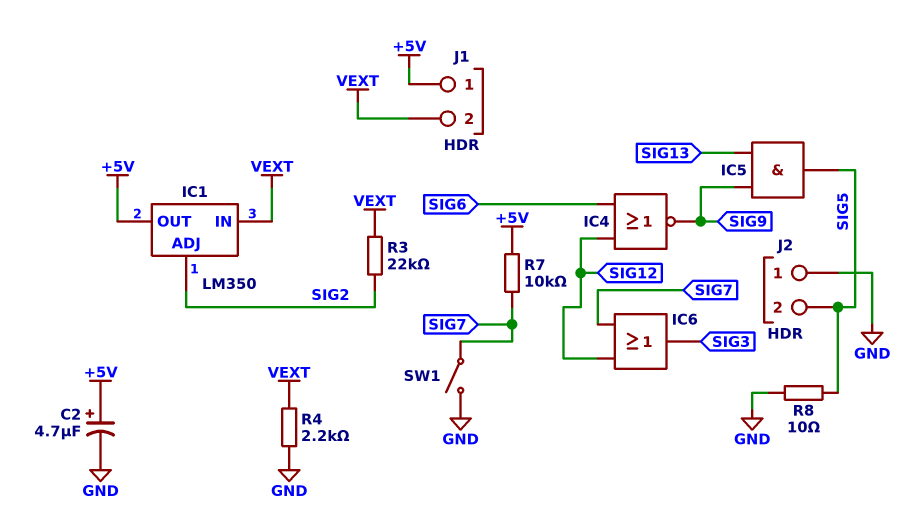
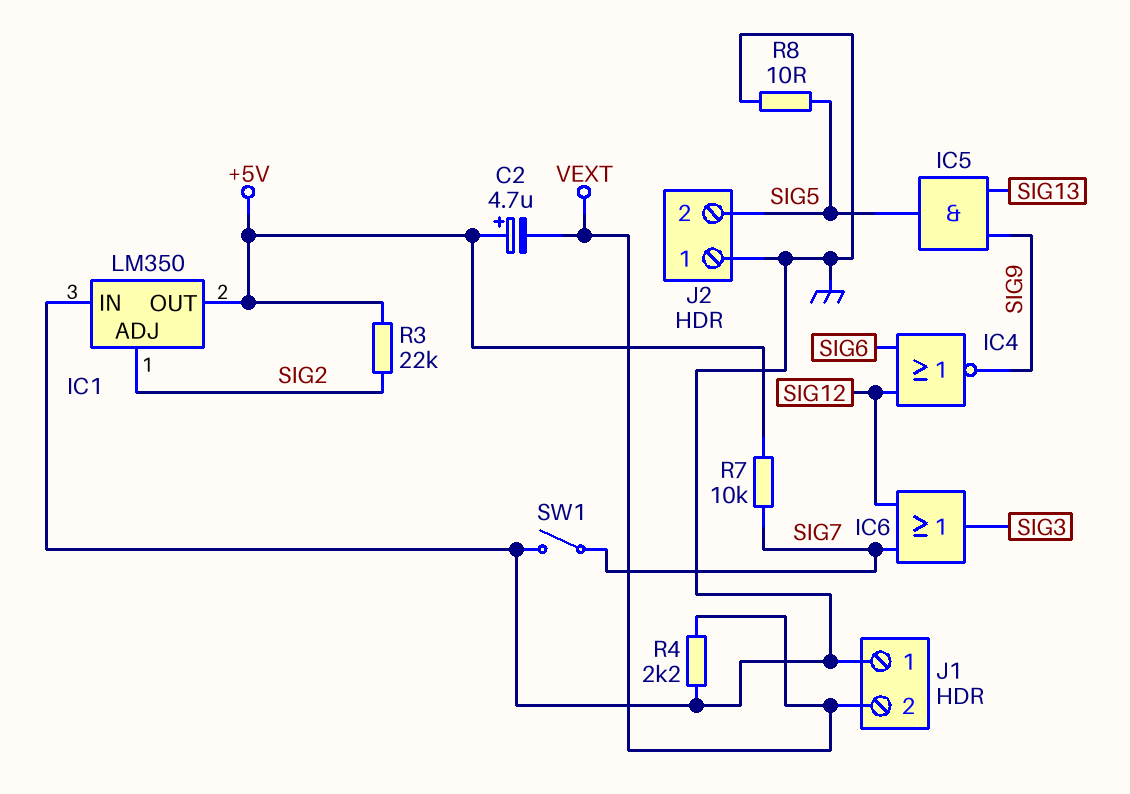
C2: 4.7uF (plus +5V, minus GND) -> 4.7uF (plus +5V, minus VEXT)
IC1 pin IN: VEXT -> GND
J1 pin 1: +5V -> GND
R3: 22k (SIG2, VEXT) -> 22k (+5V, SIG2)

